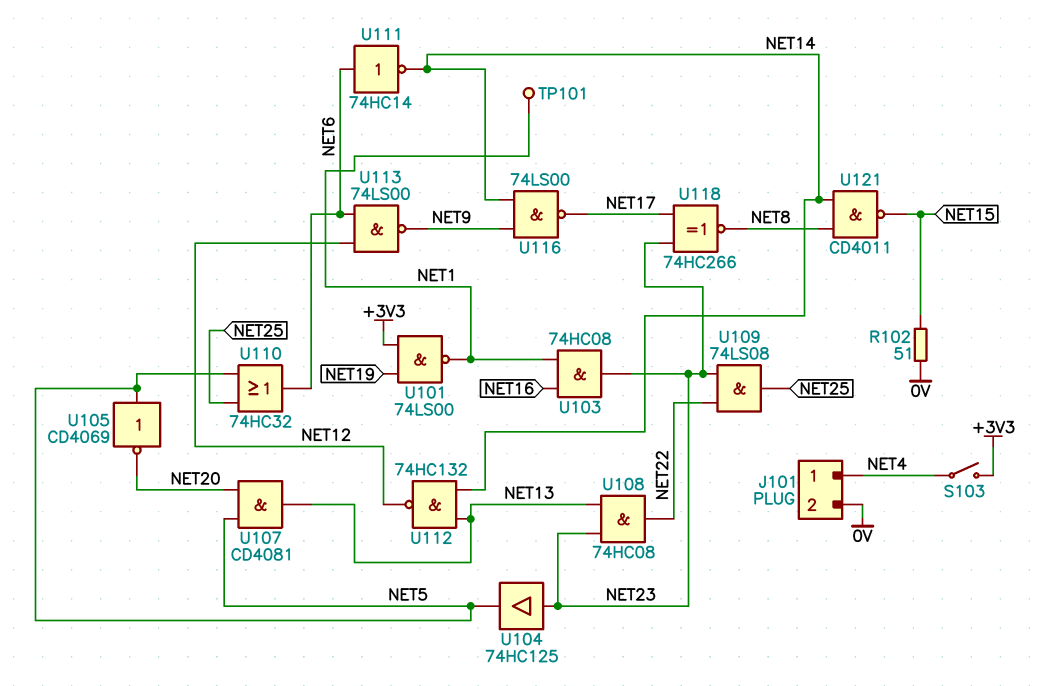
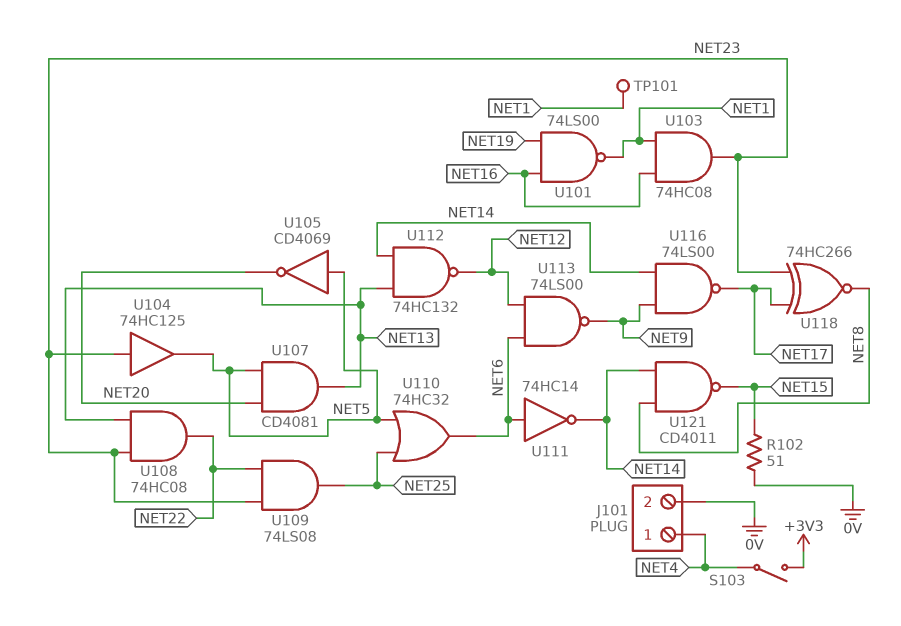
U101: NAND 74LS00 (in +3V3, in NET19, out NET1) -> NAND 74LS00 (in NET16, in NET19, out NET1)

